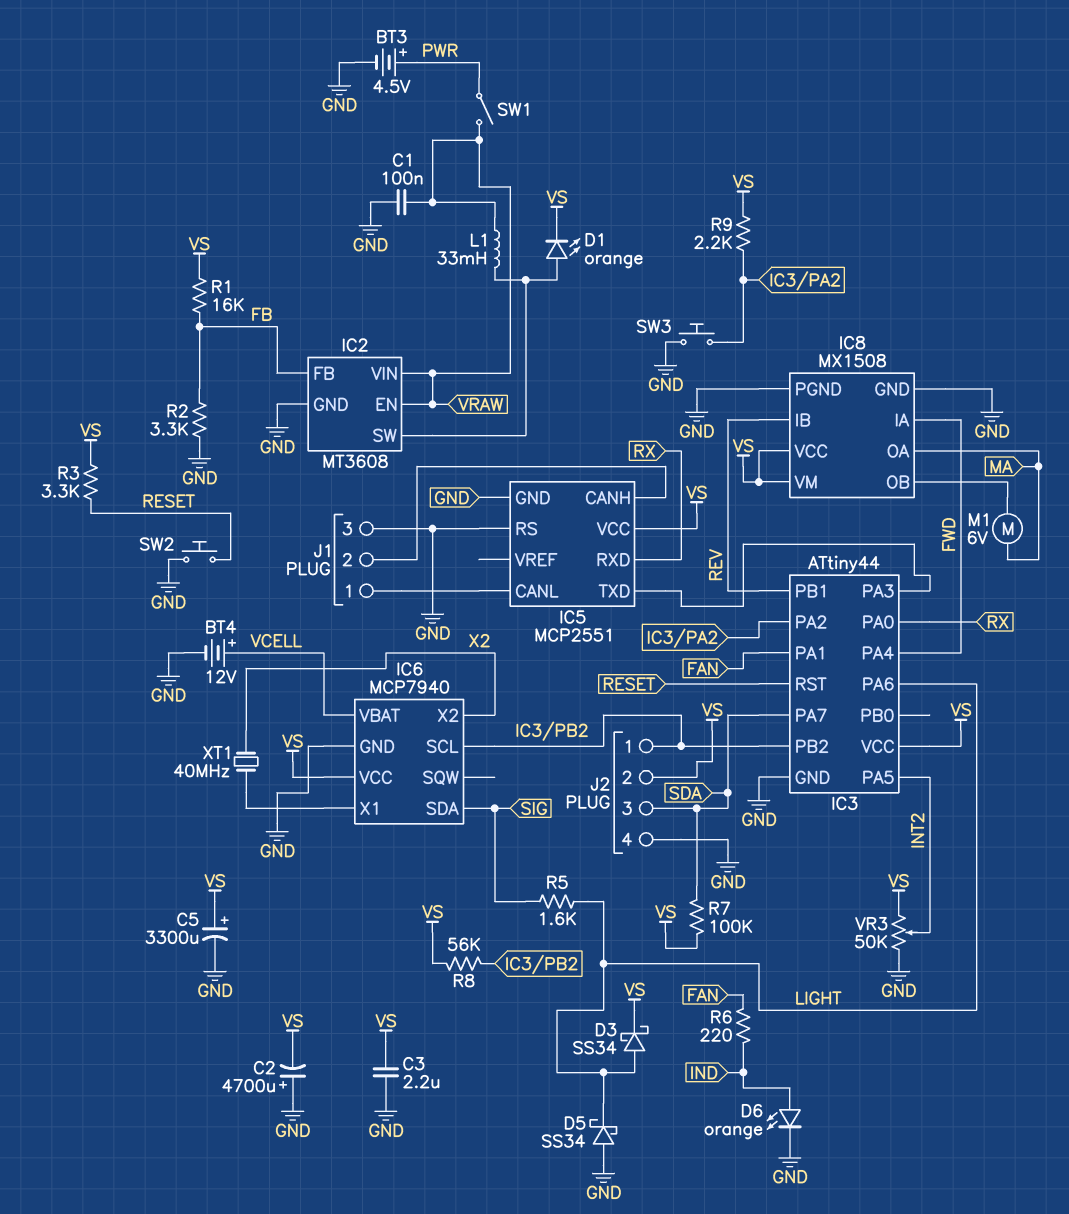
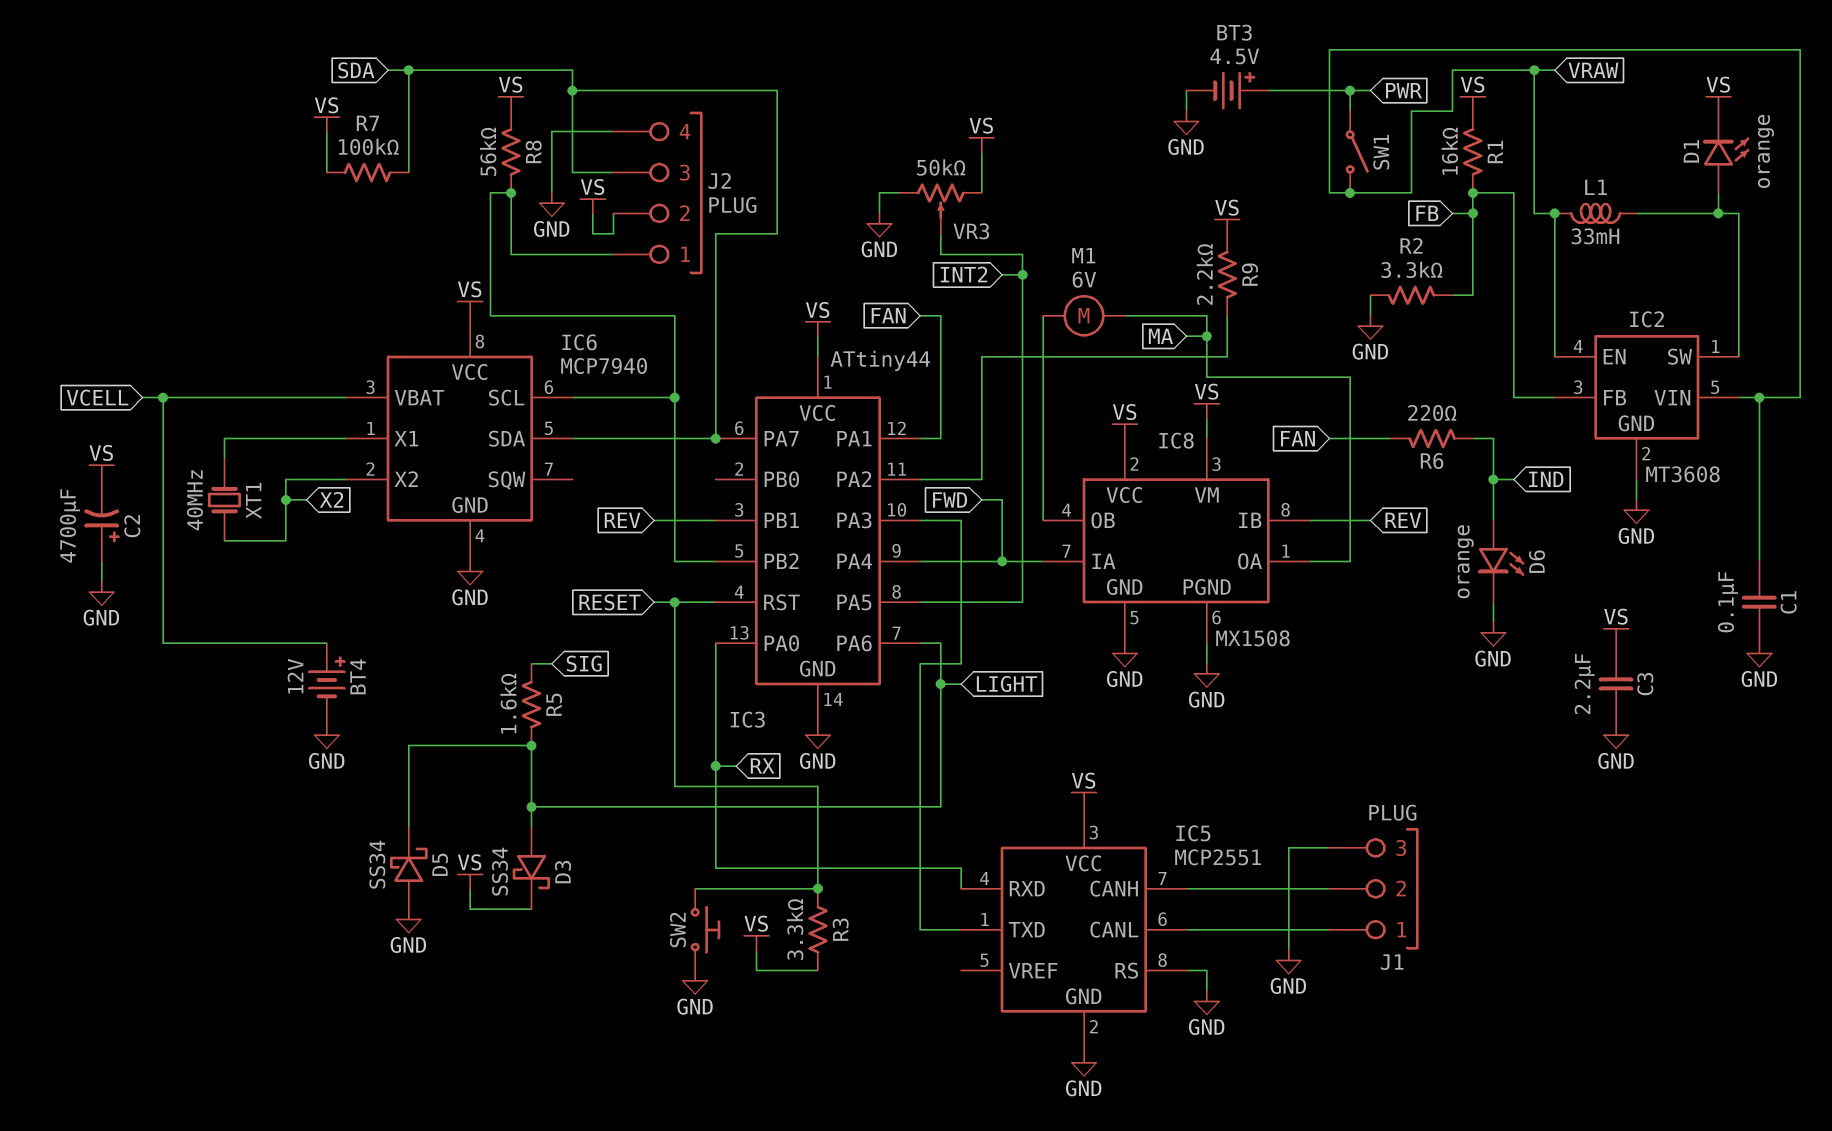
C5: 3300uF (plus VS, minus GND) -> none
IC6 pin SDA: SIG -> SDA
SW3: button (GND, IC3/PA2) -> none

